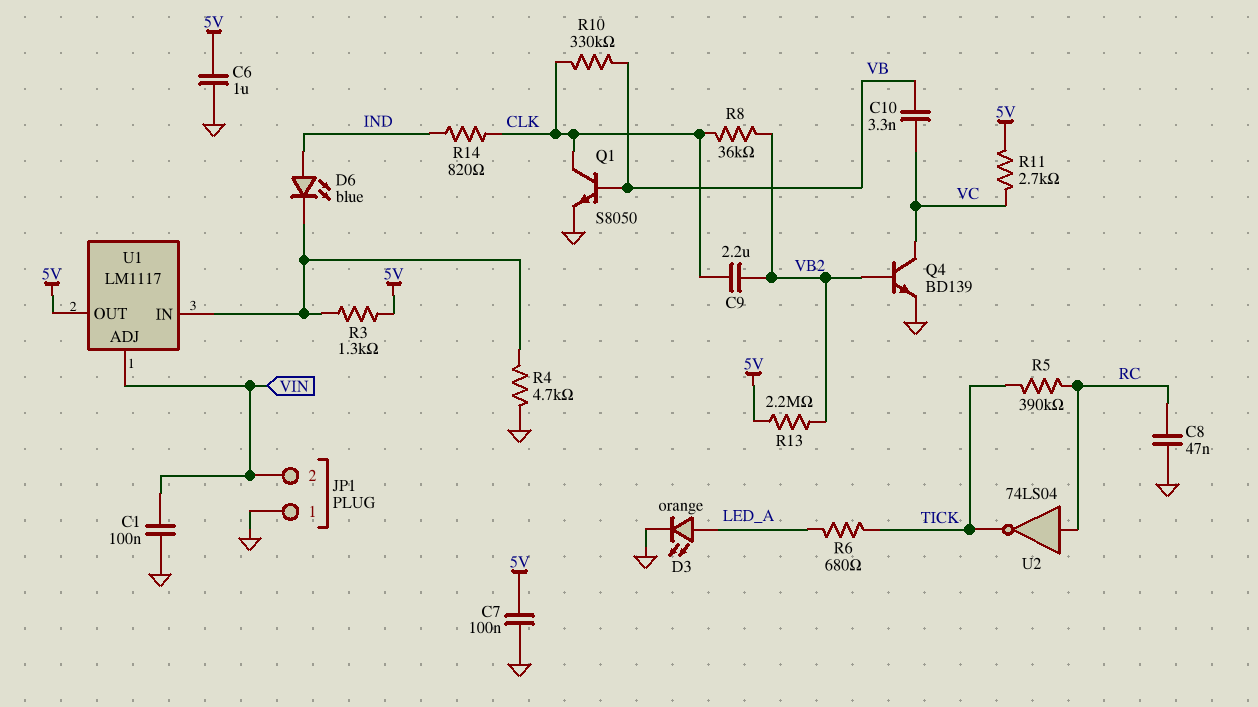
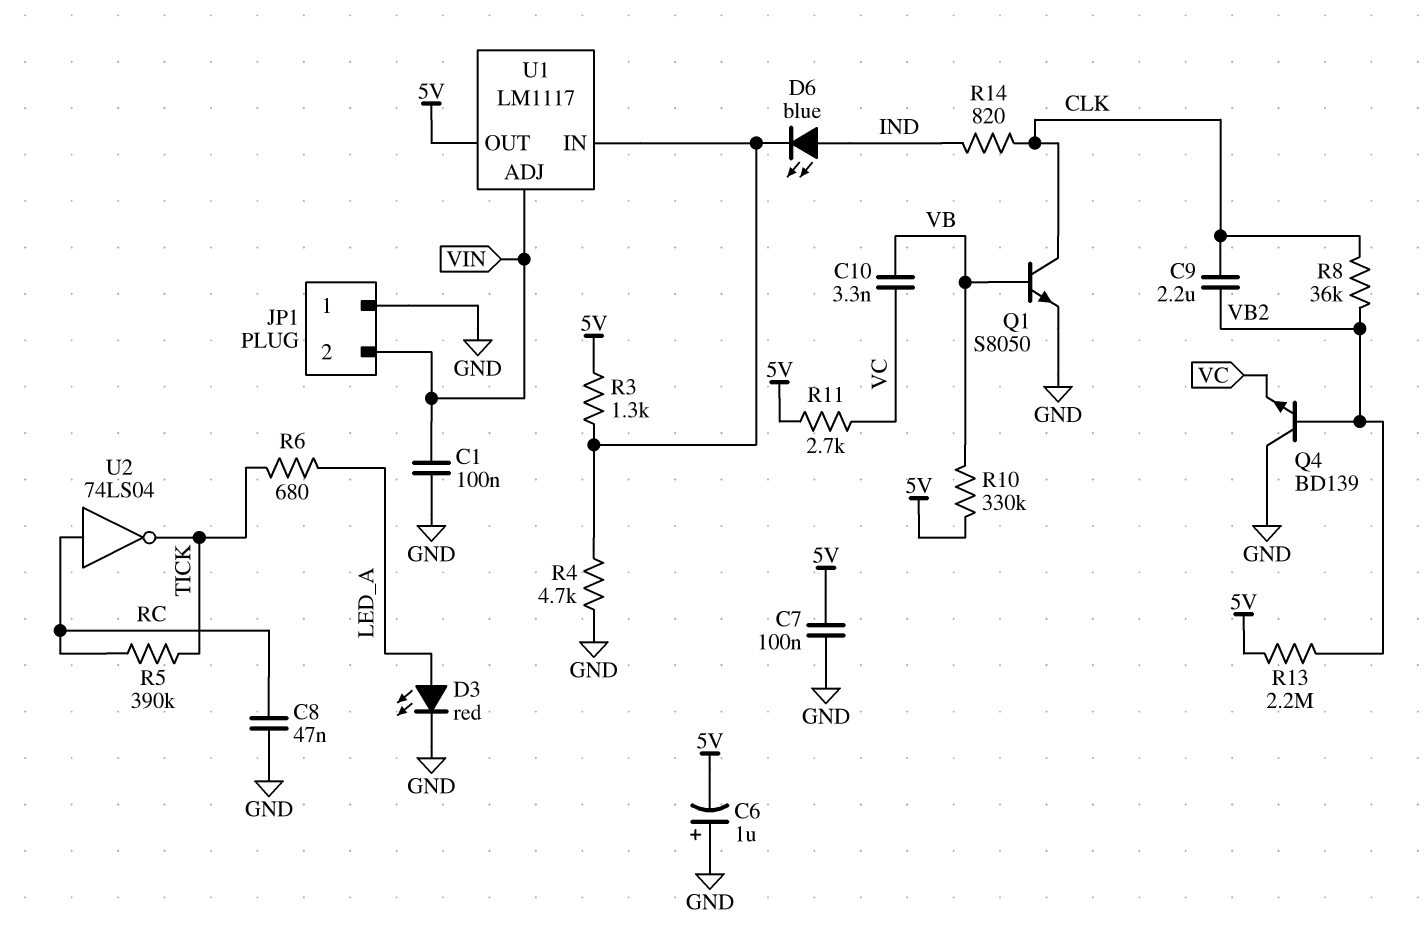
C6: 1uF (5V, GND) -> 1uF (plus GND, minus 5V)
D3: LED orange (A LED_A, K GND) -> LED red (A LED_A, K GND)
Q4: NPN BD139 (B VB2, C VC, E GND) -> NPN BD139 (B VB2, C GND, E VC)
R10: 330k (CLK, VB) -> 330k (5V, VB)

